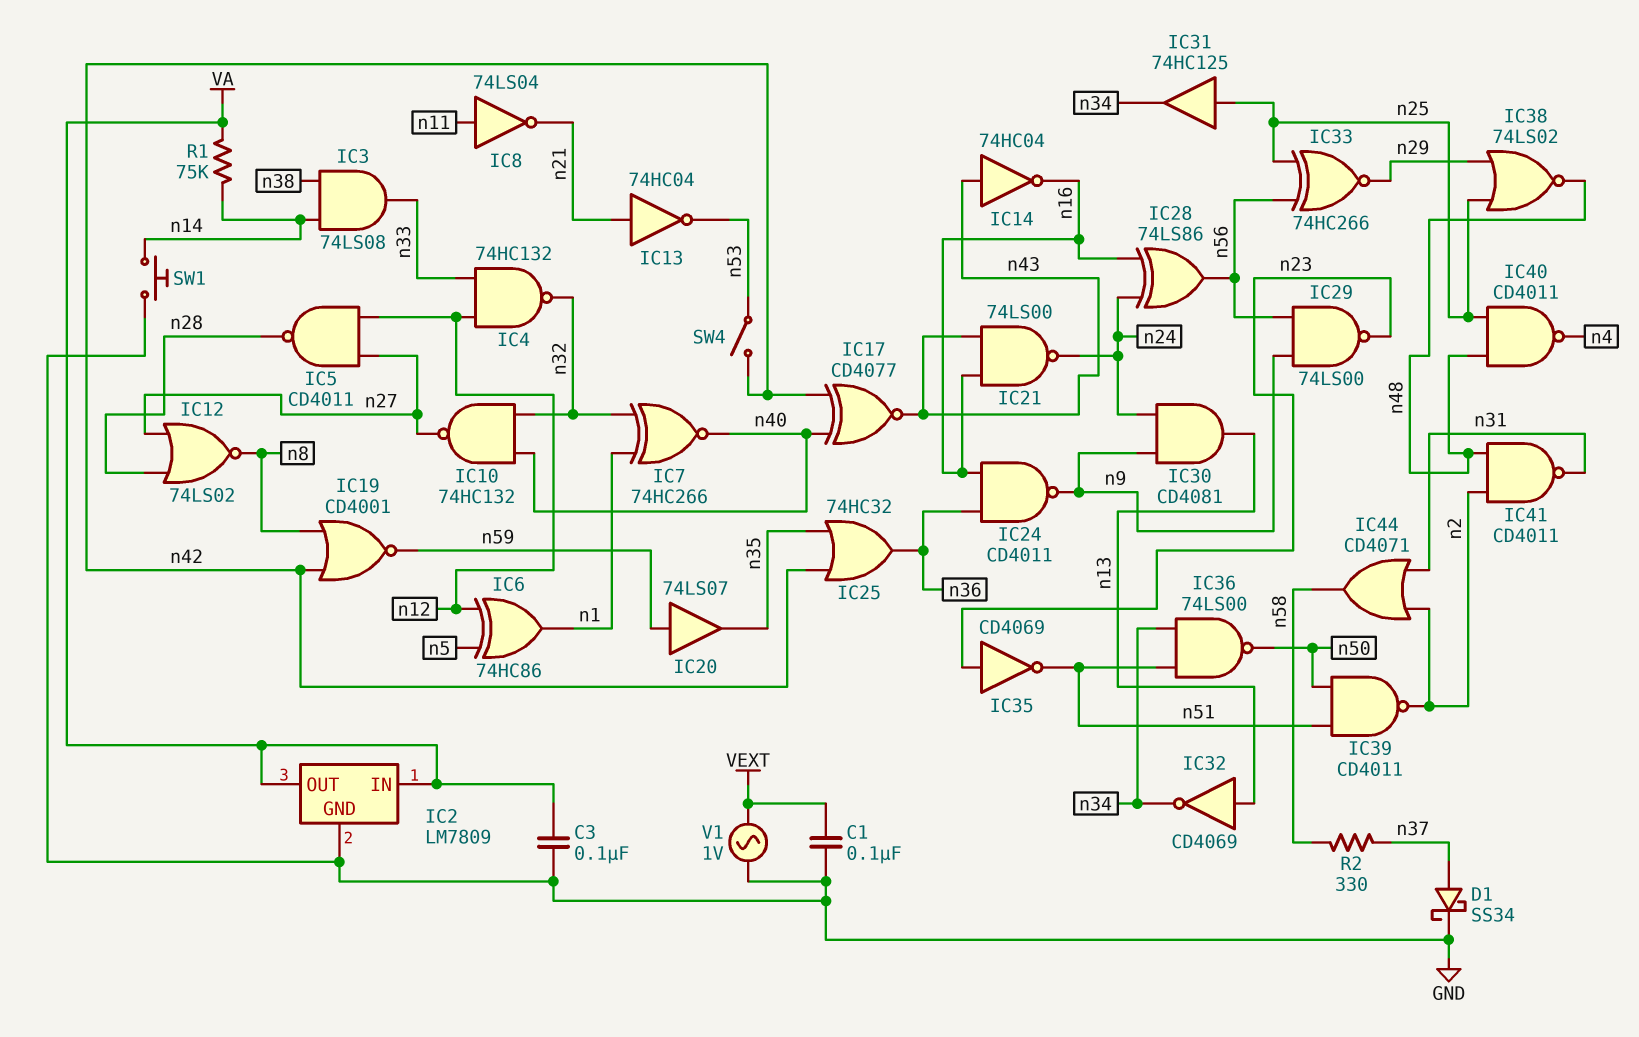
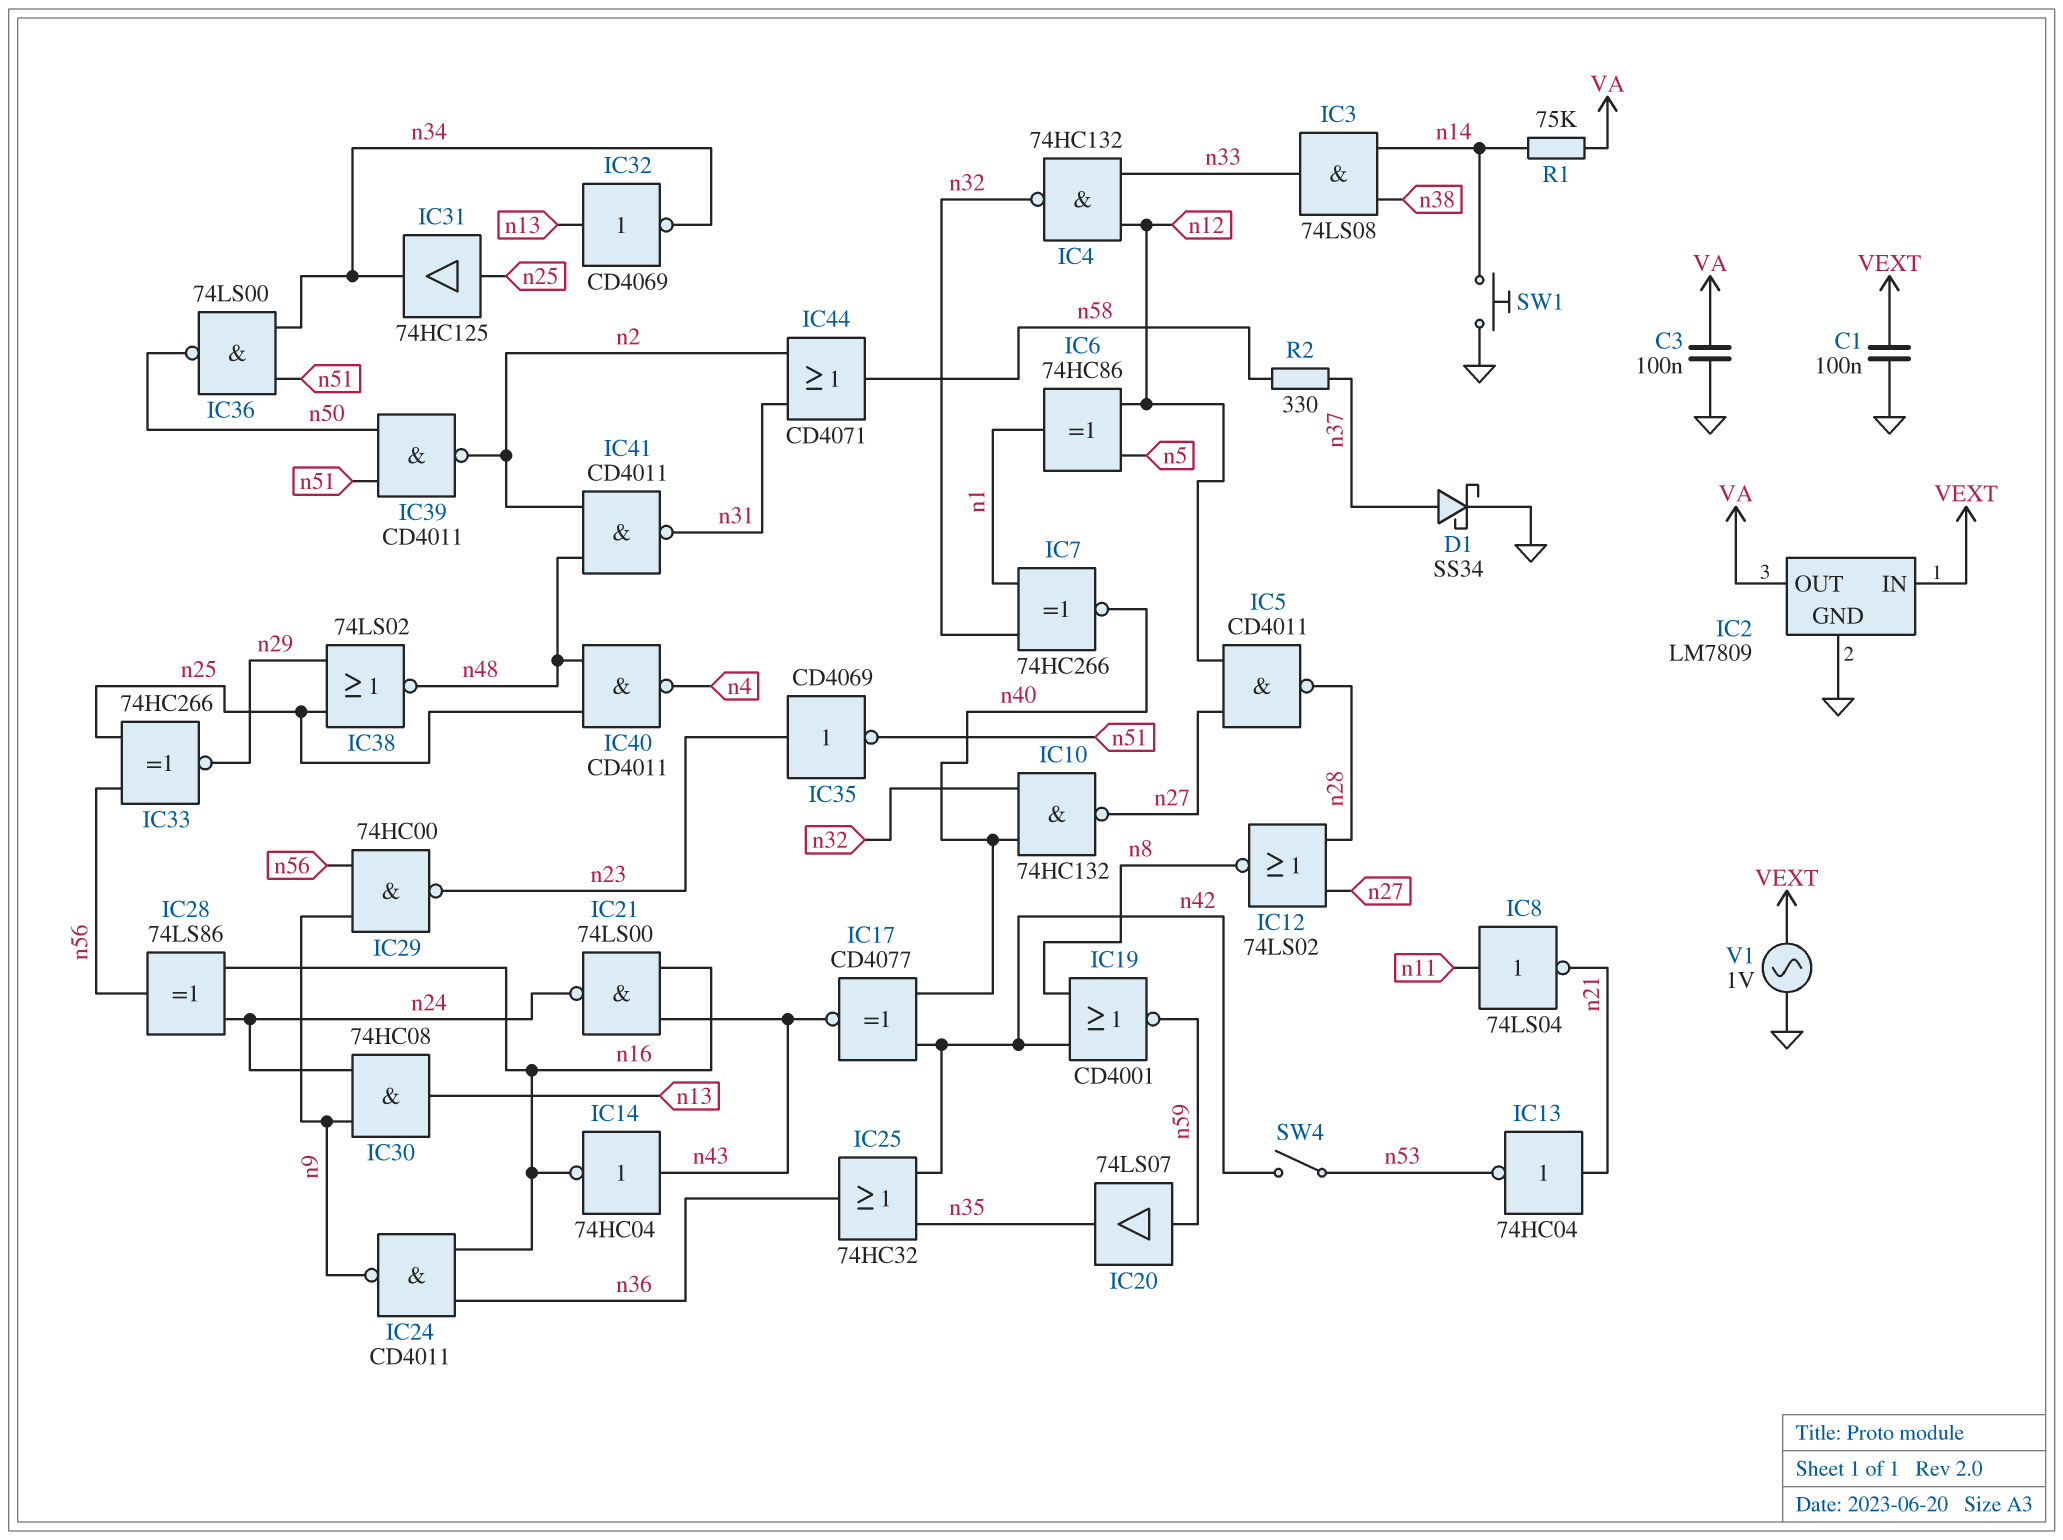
IC2 pin IN: VA -> VEXT
IC29: NAND 74LS00 (in n9, in n56, out n23) -> NAND 74HC00 (in n9, in n56, out n23)
IC30: AND CD4081 (in n9, in n24, out n13) -> AND 74HC08 (in n9, in n24, out n13)

